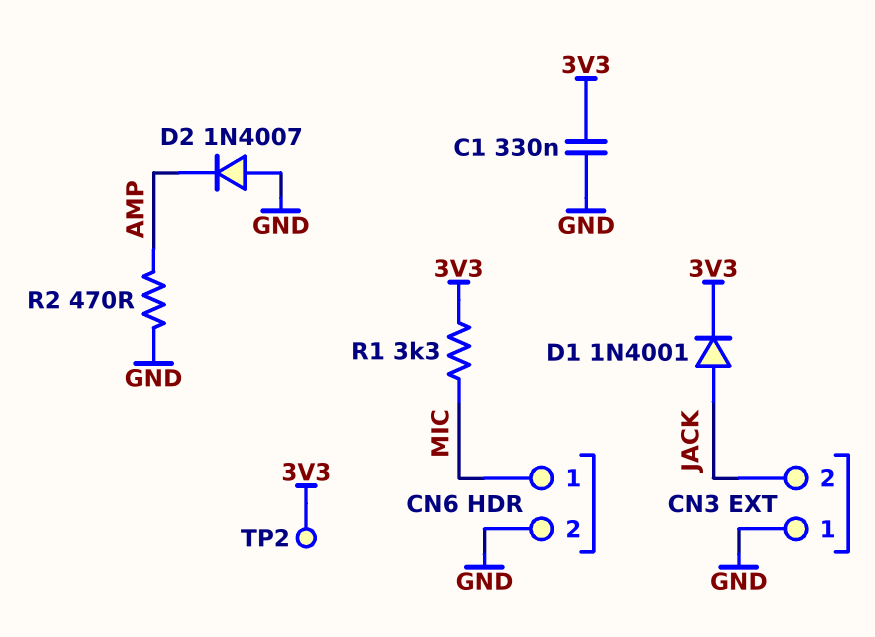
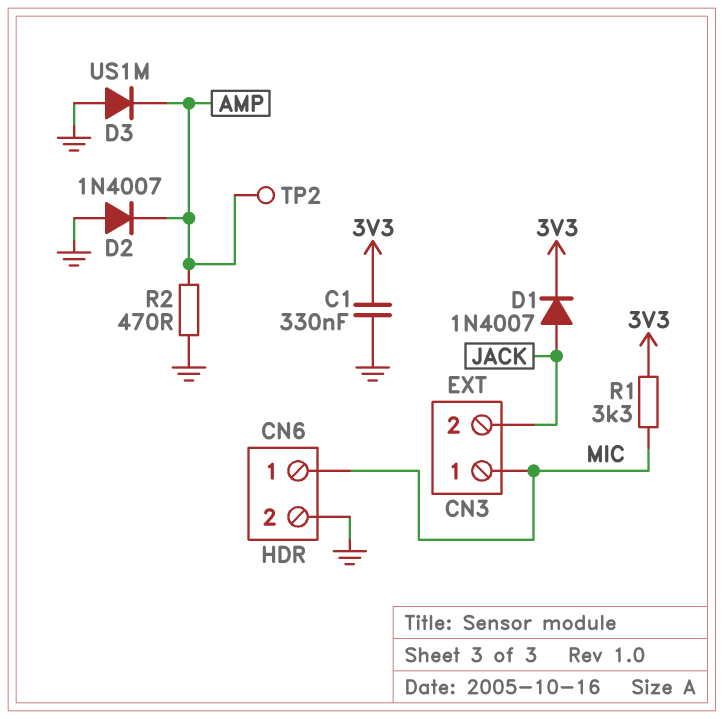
CN3 pin 1: GND -> MIC
D1: diode 1N4001 (A JACK, K 3V3) -> diode 1N4007 (A JACK, K 3V3)
D3: none -> diode US1M (A GND, K AMP)
TP2: test point (3V3) -> test point (AMP)

